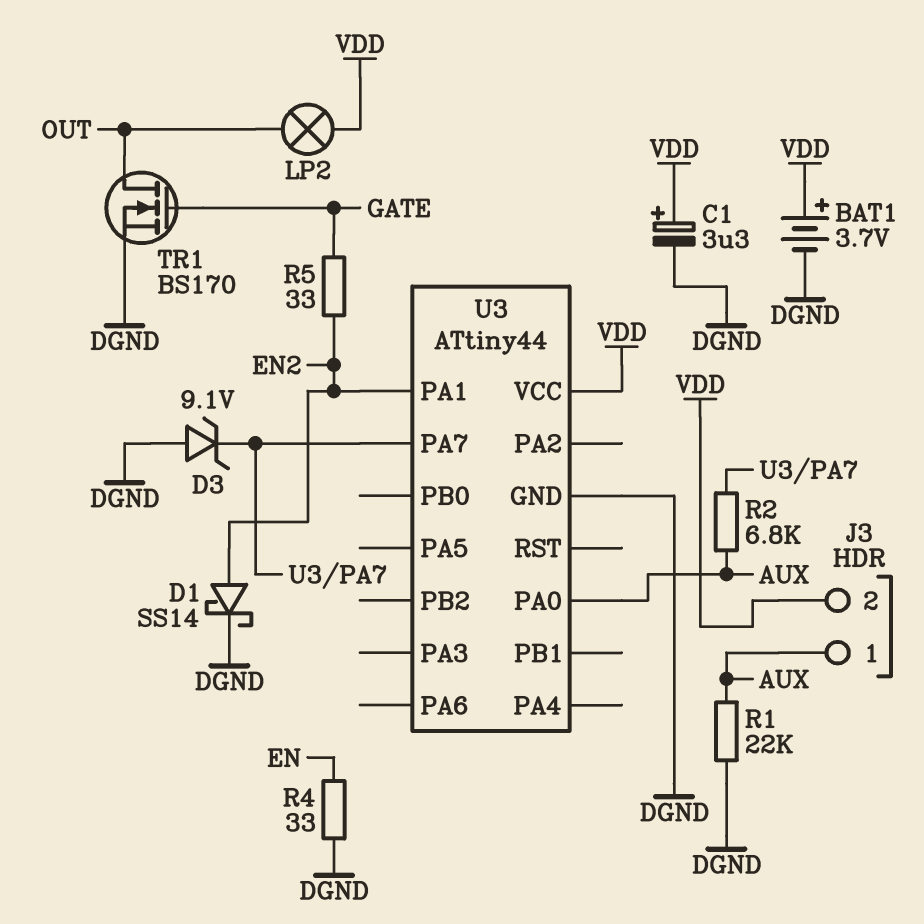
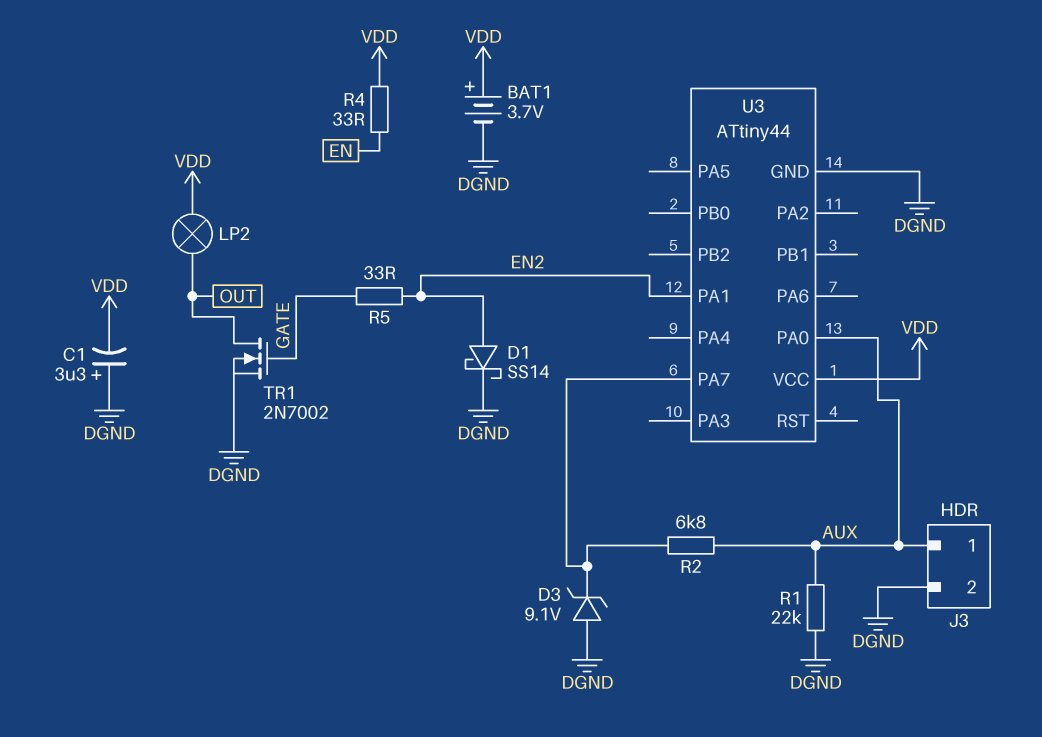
C1: 3.3uF (plus VDD, minus DGND) -> 3.3uF (plus DGND, minus VDD)
J3 pin 2: VDD -> DGND
R4: 33 (DGND, EN) -> 33 (EN, VDD)
TR1: NMOS BS170 (G GATE, D OUT, S DGND) -> NMOS 2N7002 (G GATE, D OUT, S DGND)

